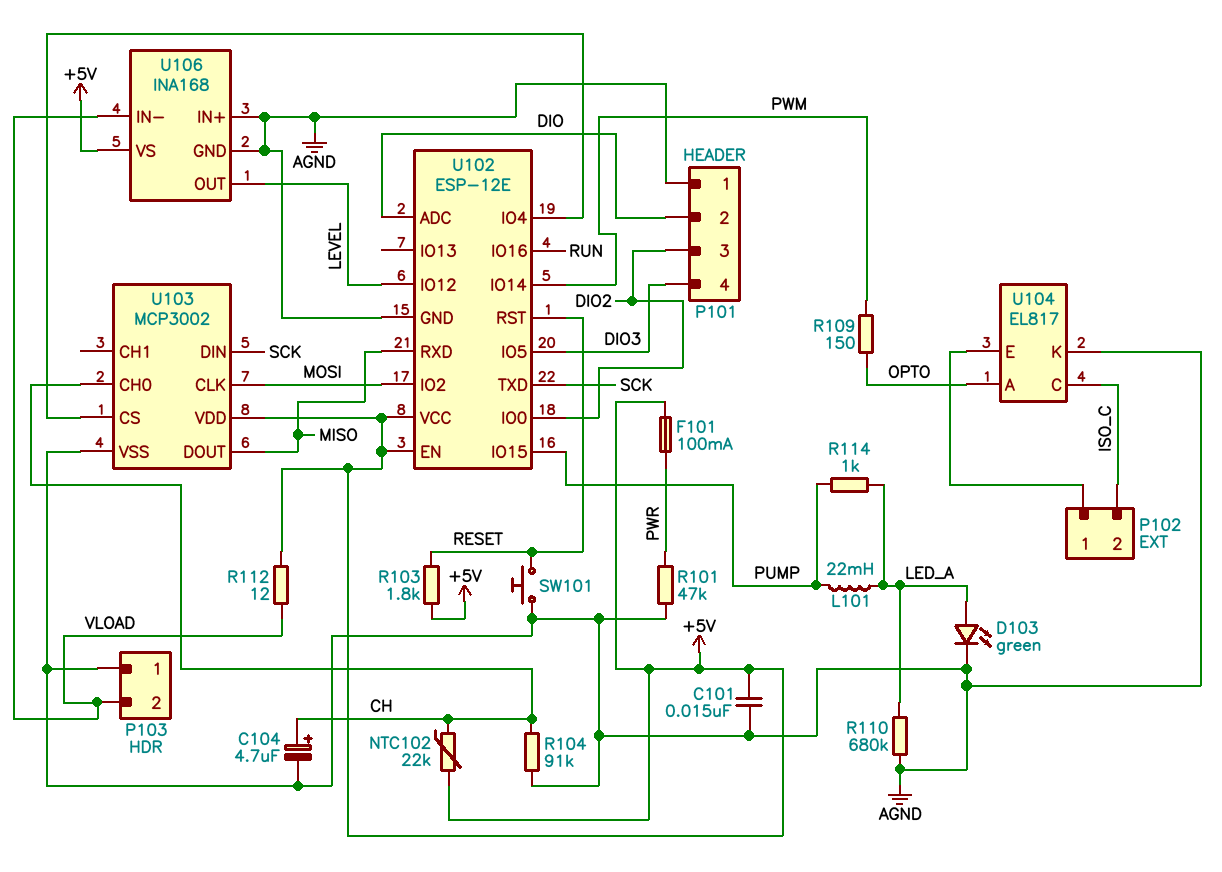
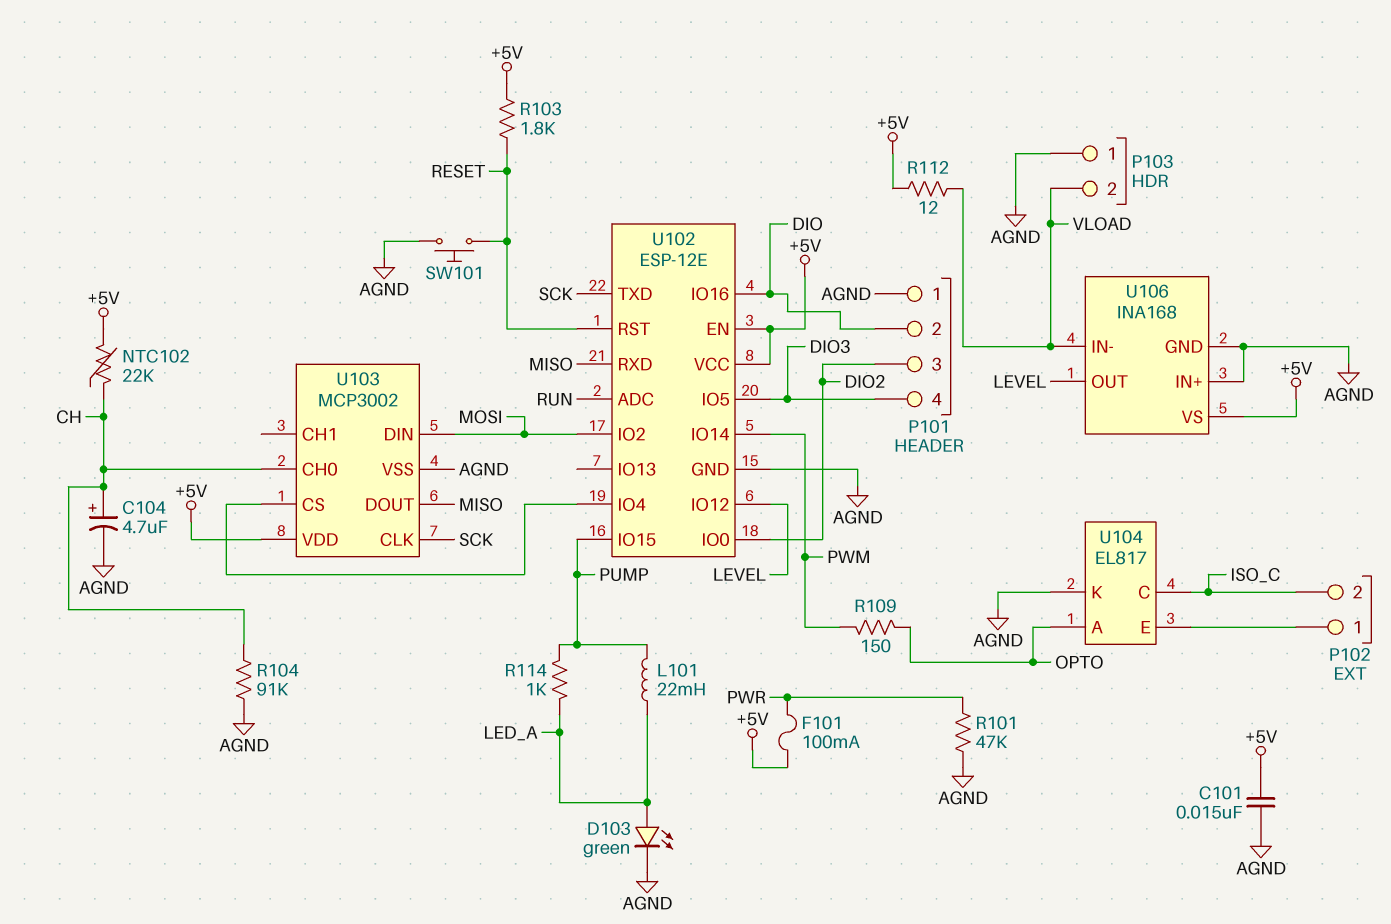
R110: 680k (AGND, LED_A) -> none
U102 pin ADC: DIO -> RUN
U102 pin IO16: RUN -> DIO
U103 pin CLK: MOSI -> SCK
U103 pin DIN: SCK -> MOSI

